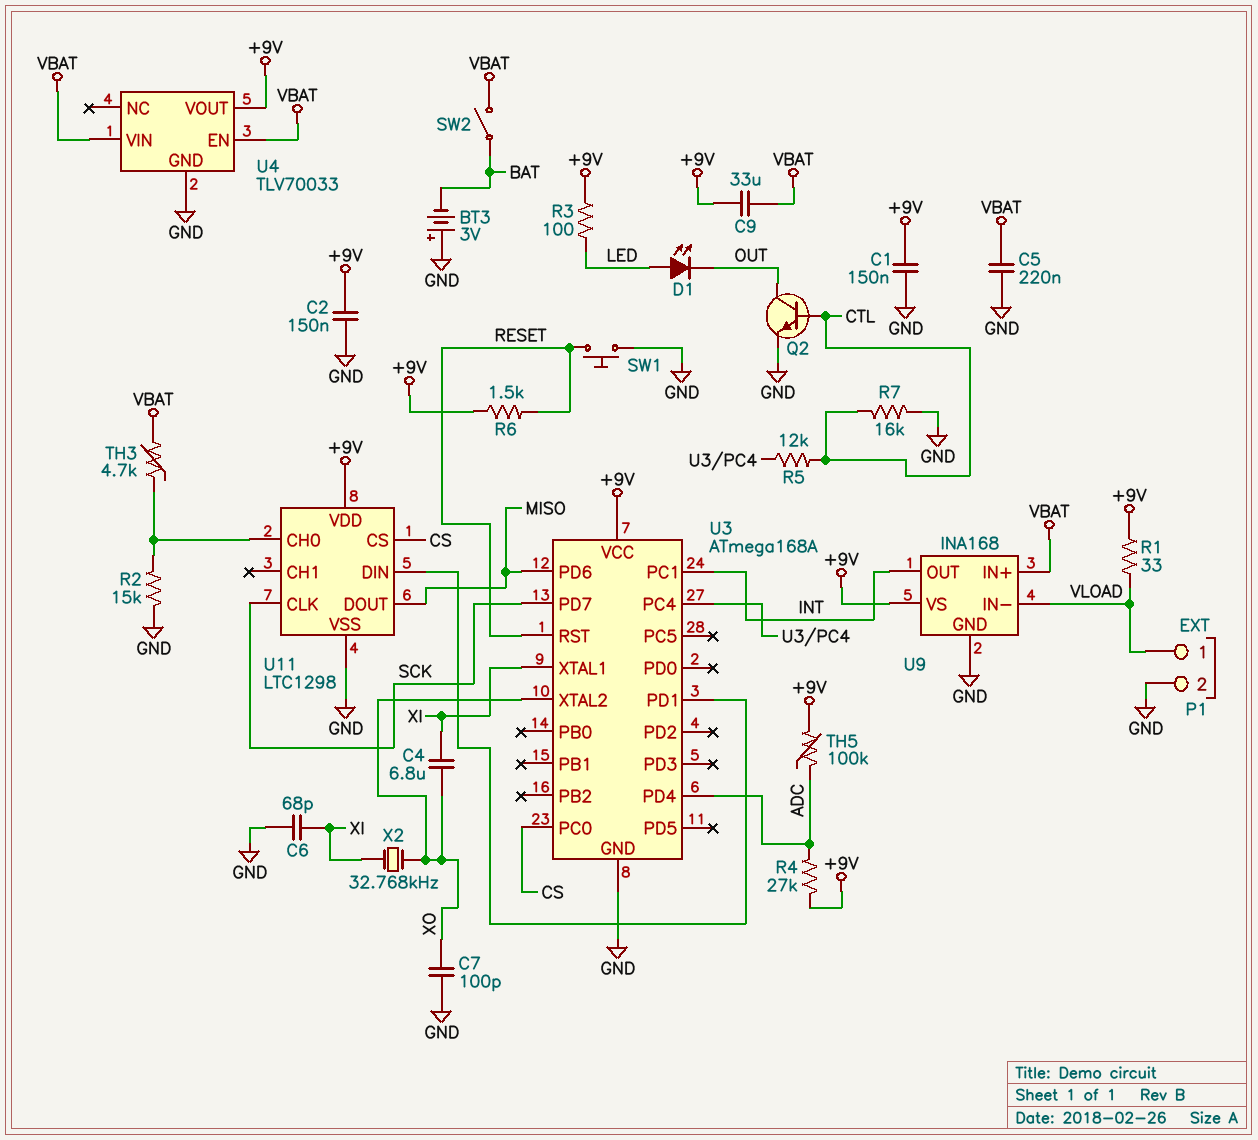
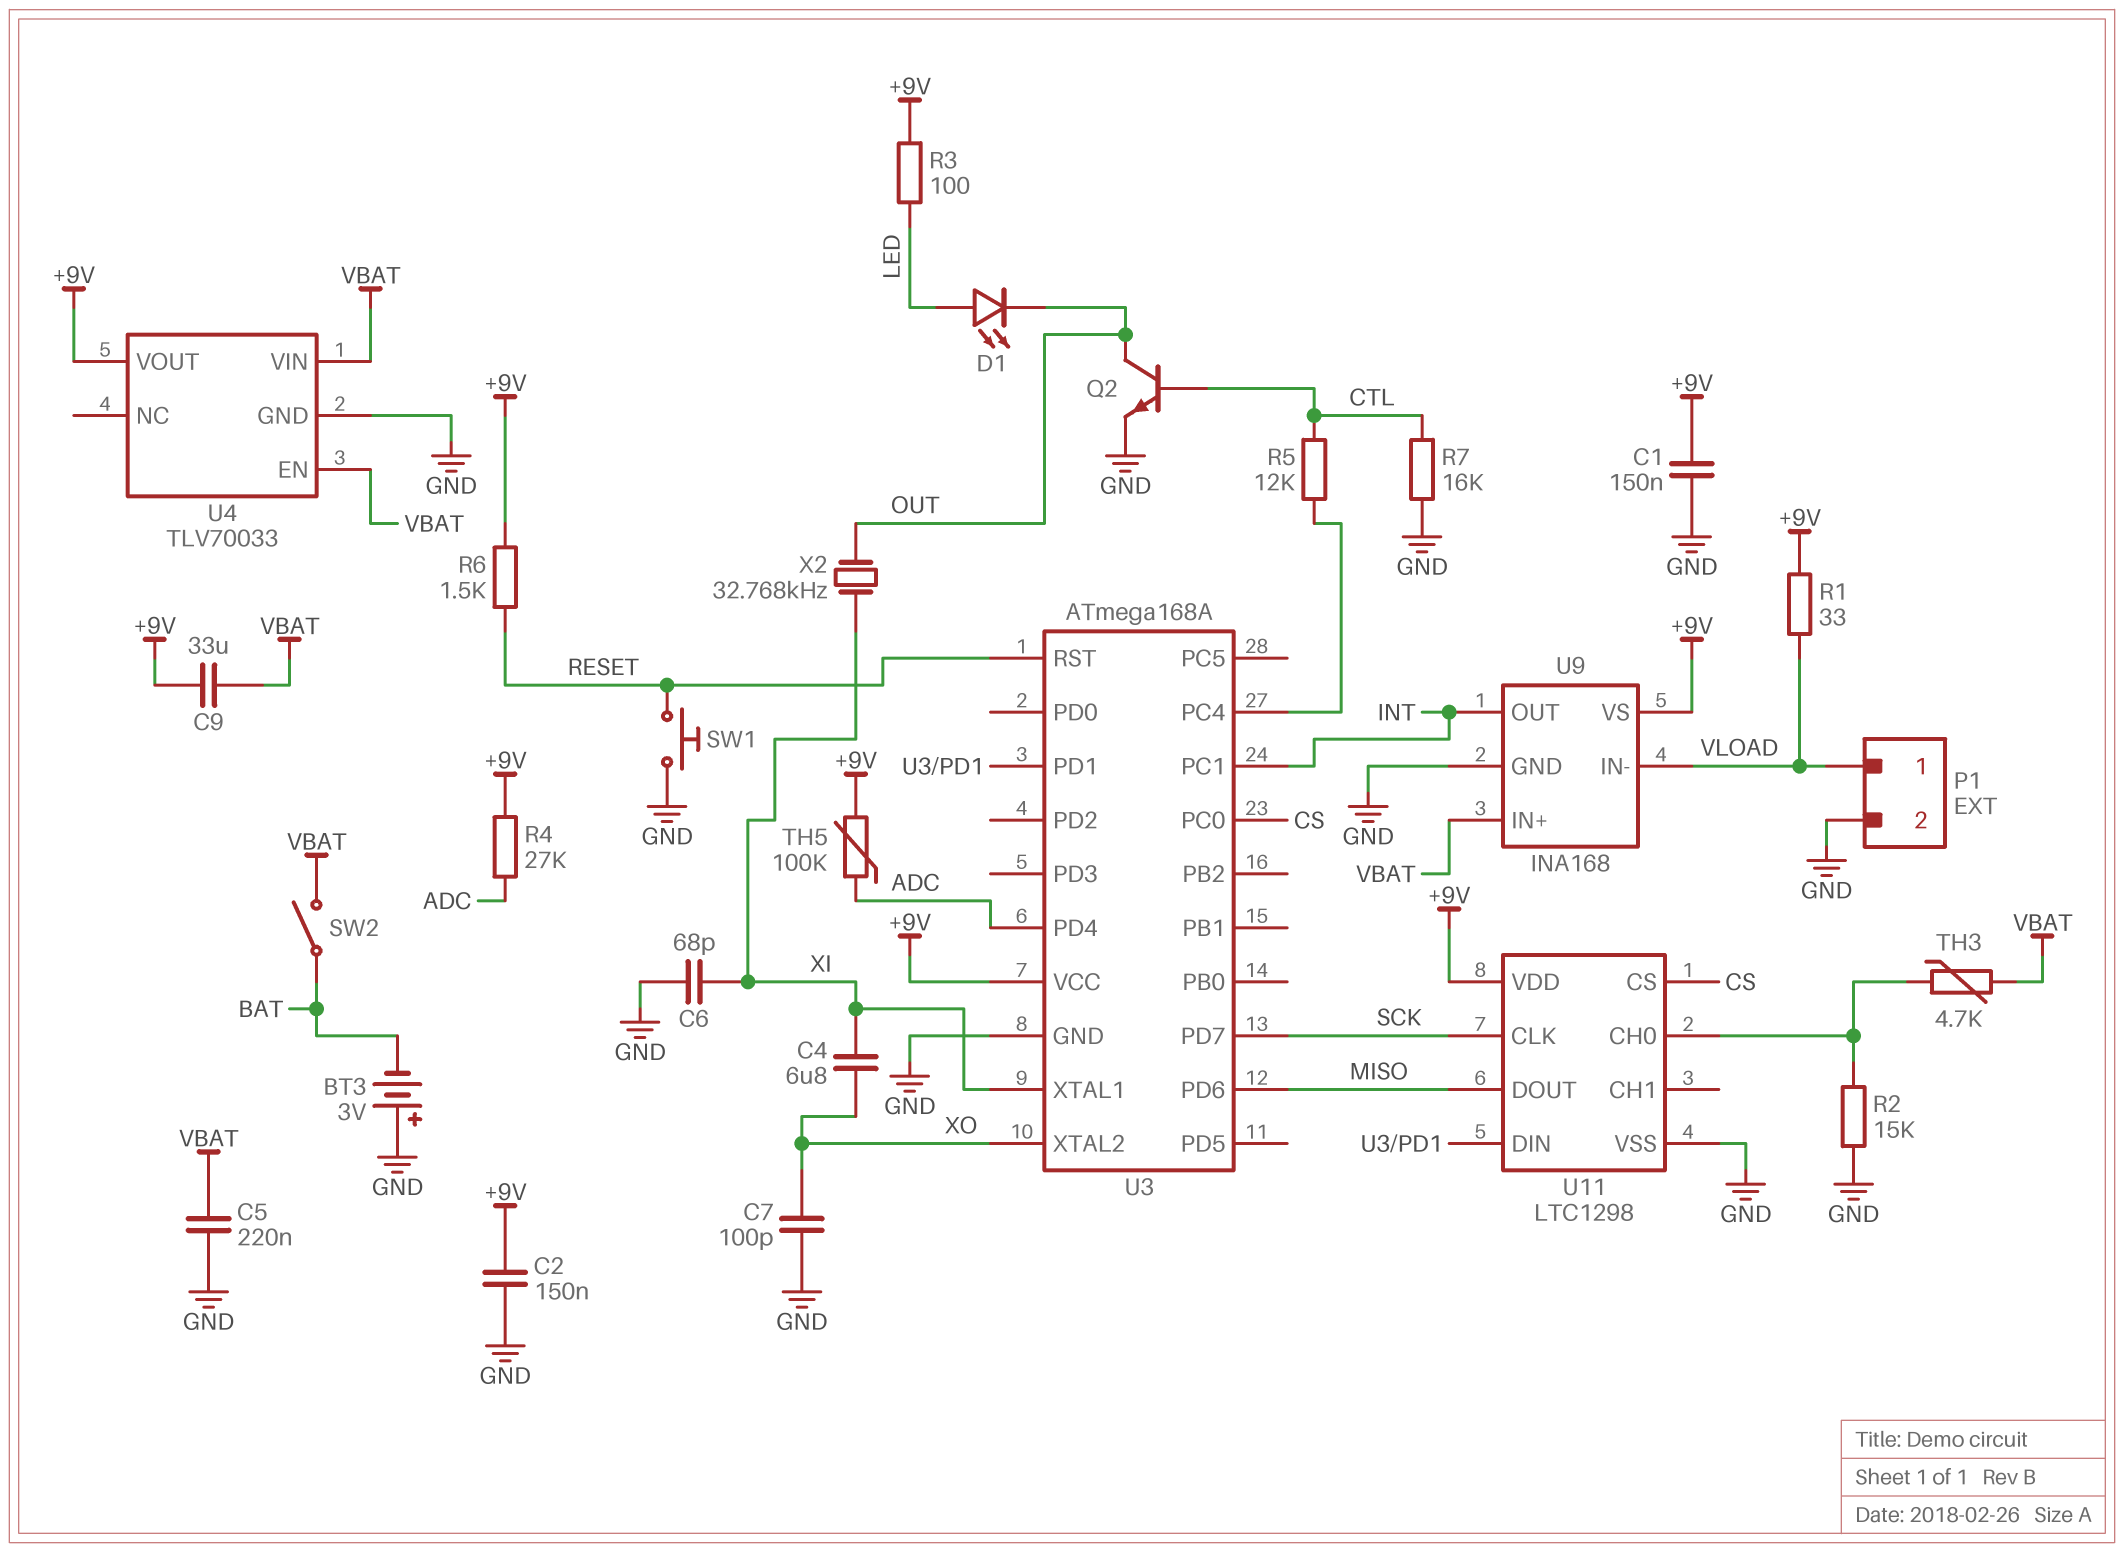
X2: 32.768kHz (XI, XO) -> 32.768kHz (OUT, XI)

